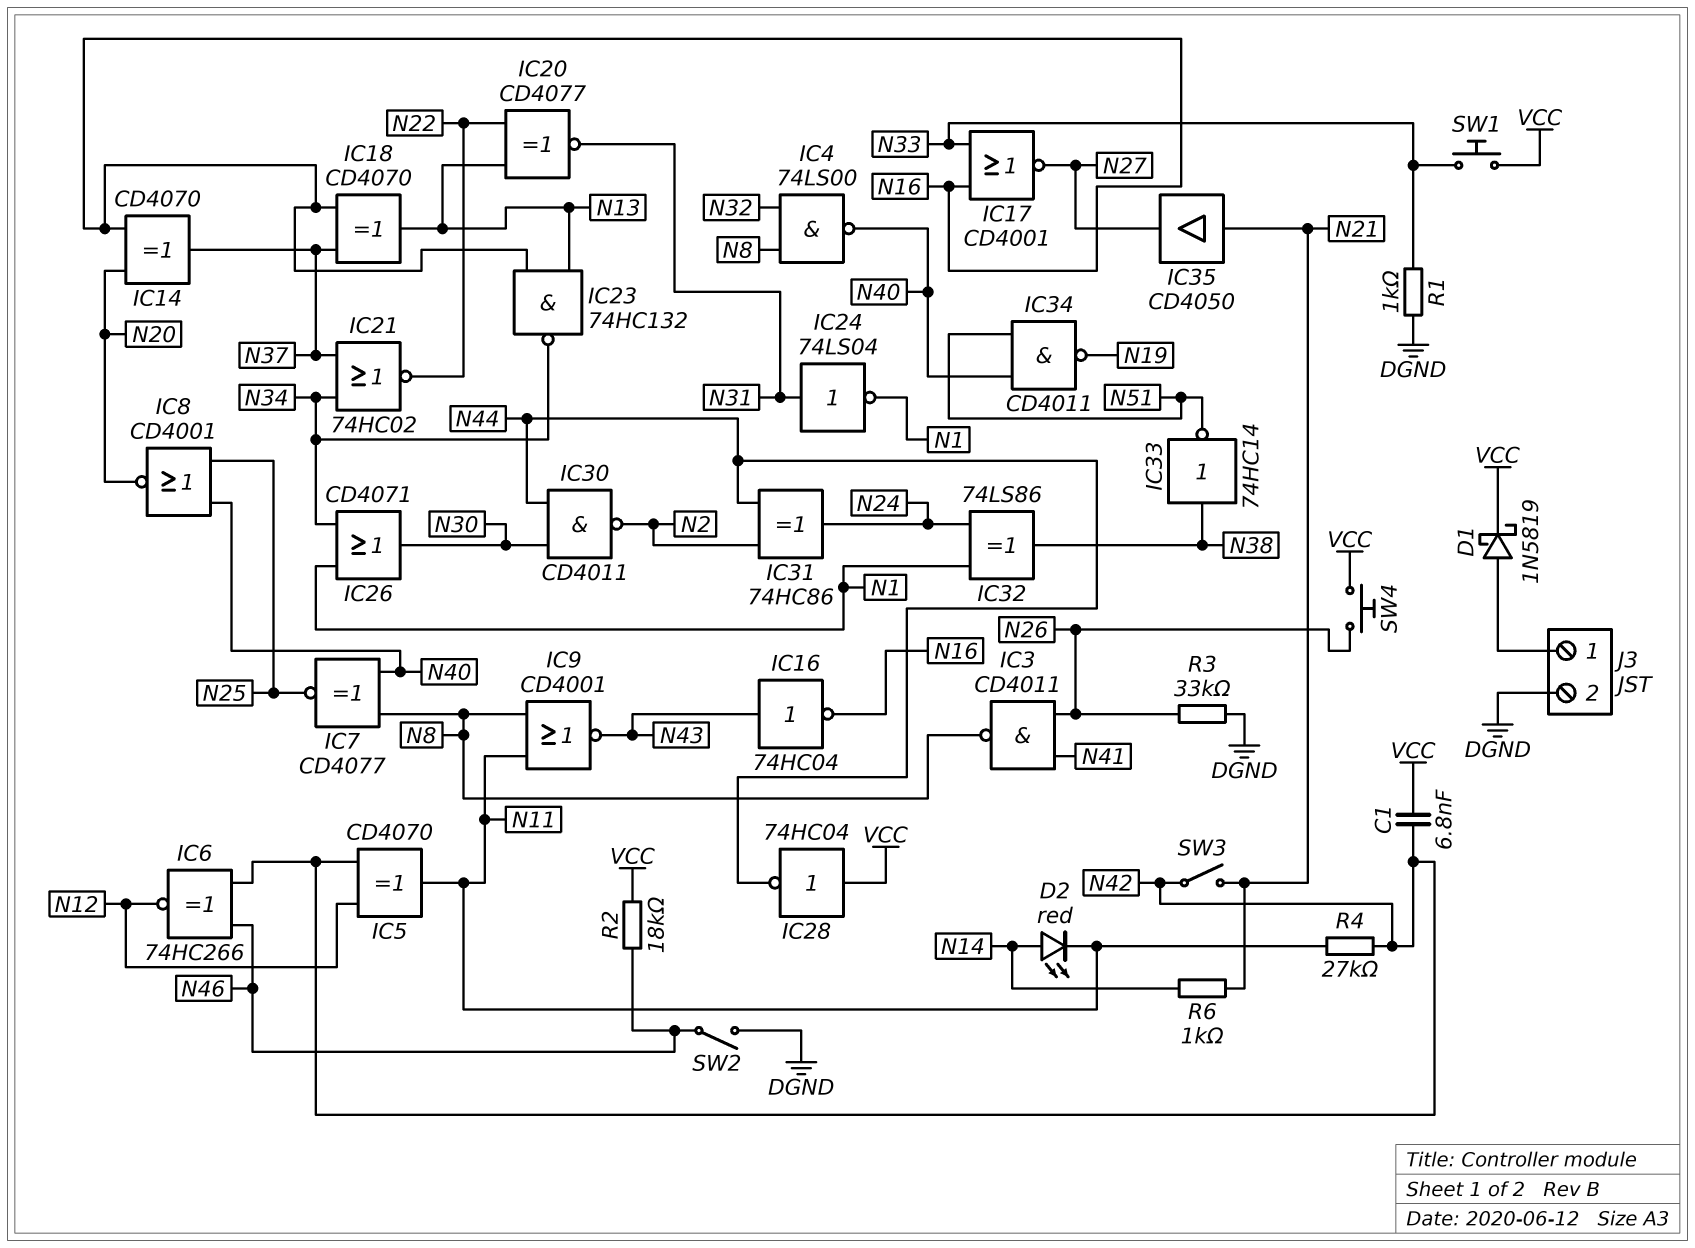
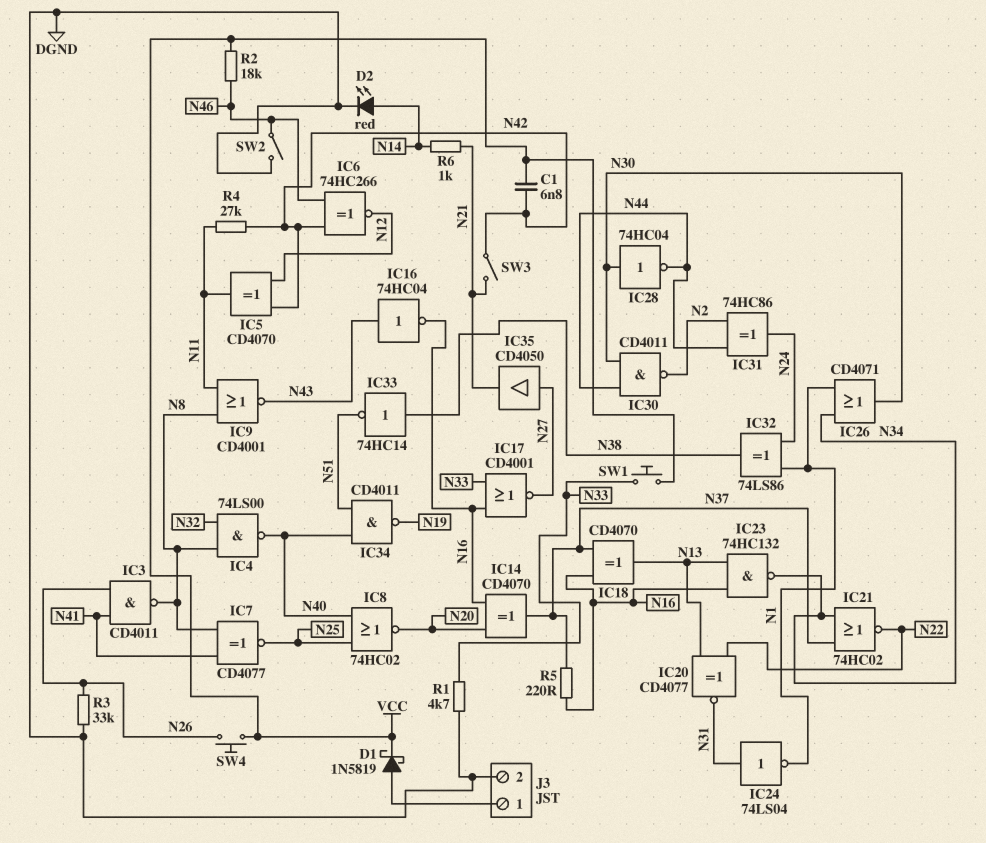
D2: LED red (A N14, K N11) -> LED red (A N14, K DGND)
IC7: XNOR CD4077 (in N8, in N40, out N25) -> XNOR CD4077 (in N8, in N41, out N25)
IC8: NOR CD4001 (in N25, in N40, out N20) -> NOR 74HC02 (in N25, in N40, out N20)
IC28: NOT 74HC04 (in VCC, out N44) -> NOT 74HC04 (in N30, out N44)
IC35: buffer CD4050 (in N21, out N27) -> buffer CD4050 (in N27, out N21)
R1: 1k (DGND, N33) -> 4.7k (DGND, N33)
R5: none -> 220 (N16, N37)

